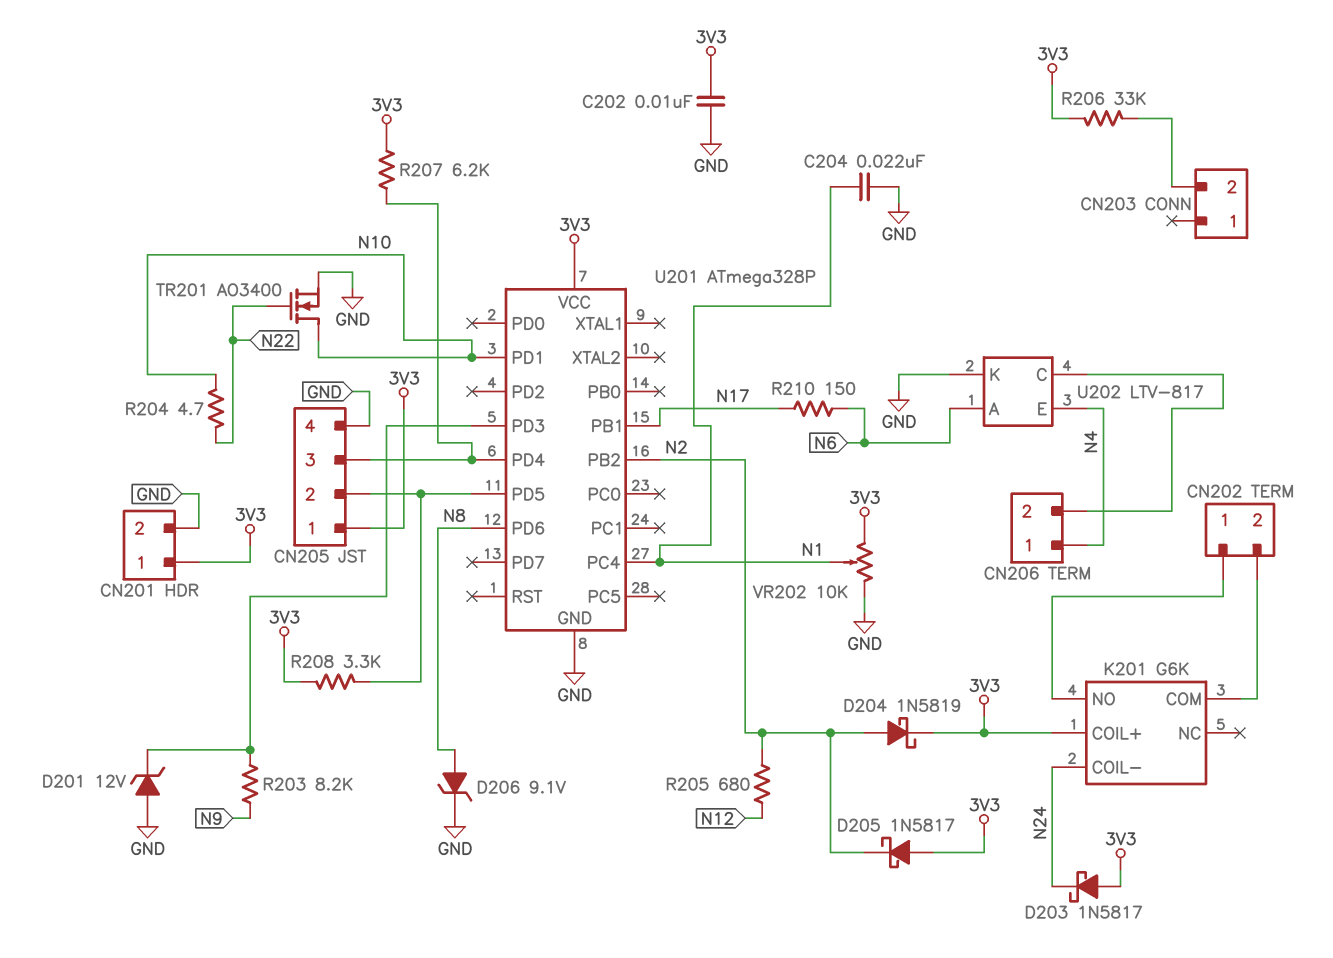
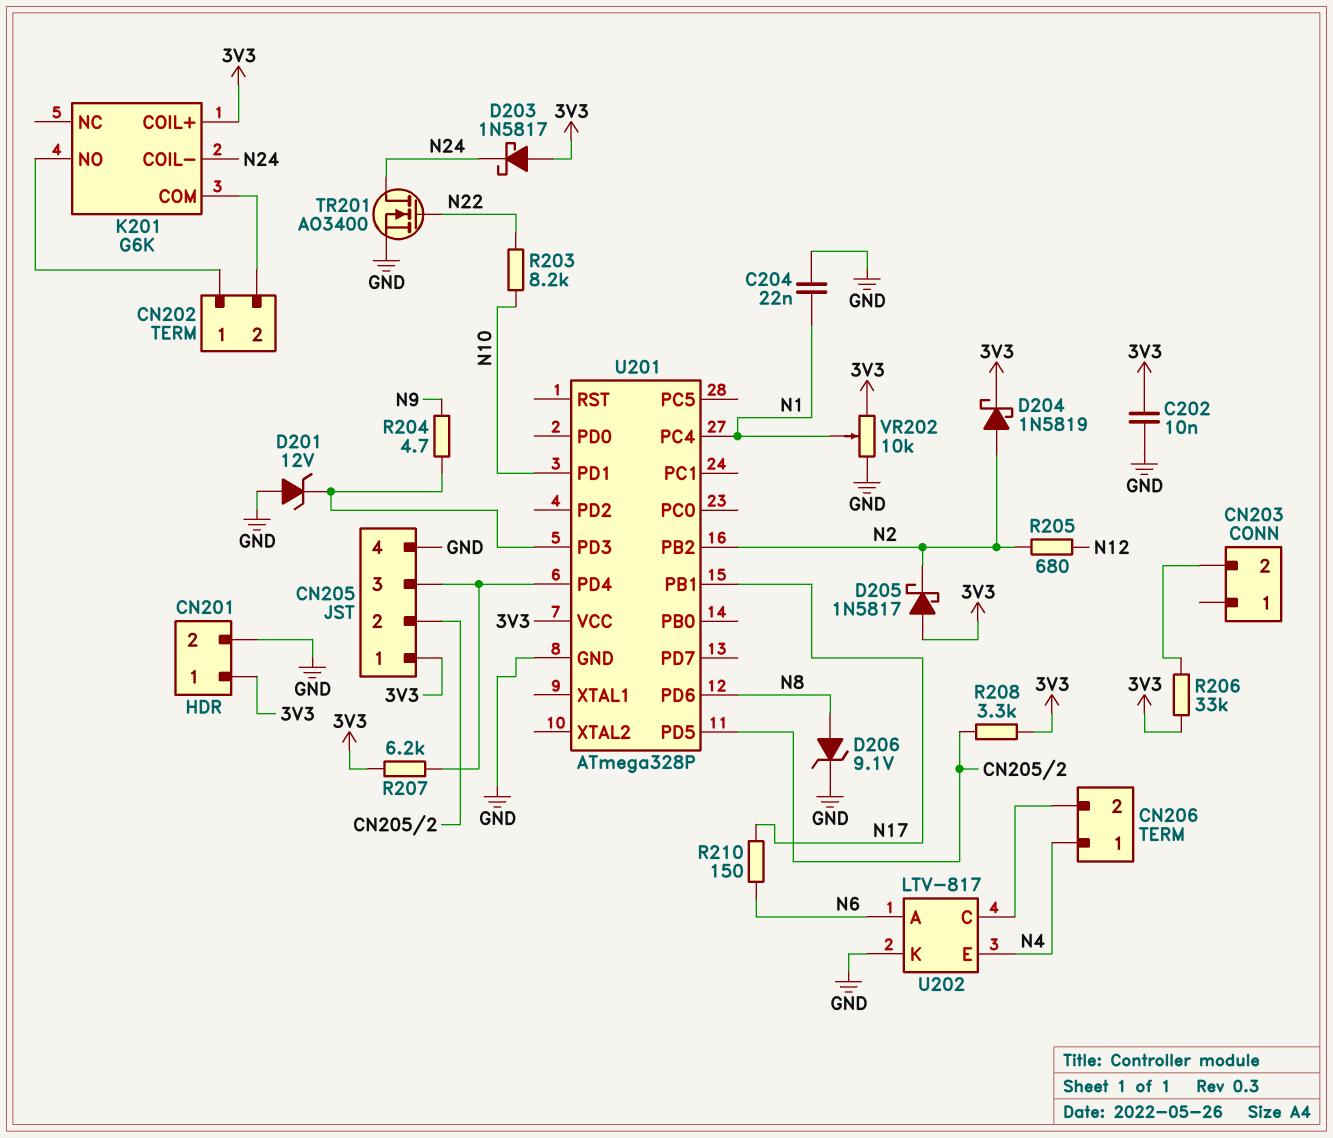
R203: 8.2k (N9, U201/PD3) -> 8.2k (N10, N22)
R204: 4.7 (N10, N22) -> 4.7 (N9, U201/PD3)
TR201: NMOS AO3400 (G N22, D N10, S GND) -> NMOS AO3400 (G N22, D N24, S GND)

